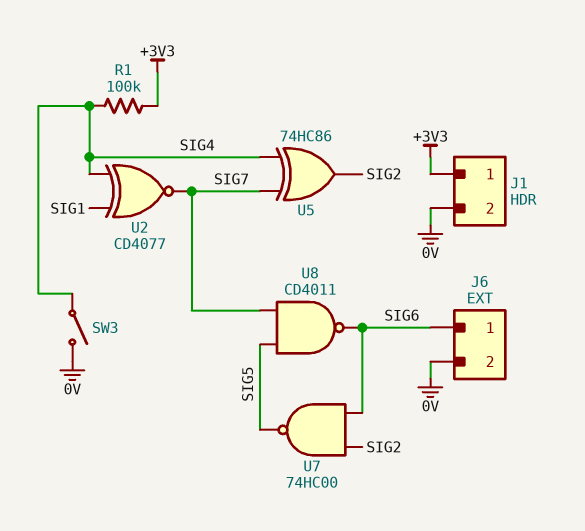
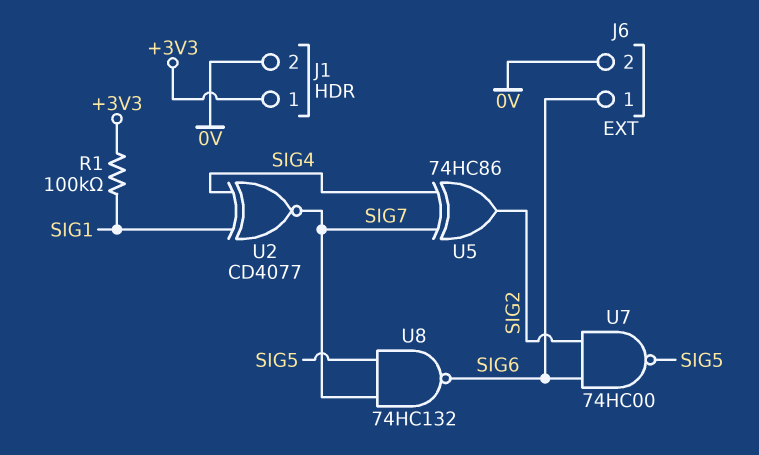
R1: 100k (+3V3, SIG4) -> 100k (+3V3, SIG1)
SW3: switch (0V, SIG4) -> none
U8: NAND CD4011 (in SIG5, in SIG7, out SIG6) -> NAND 74HC132 (in SIG5, in SIG7, out SIG6)

